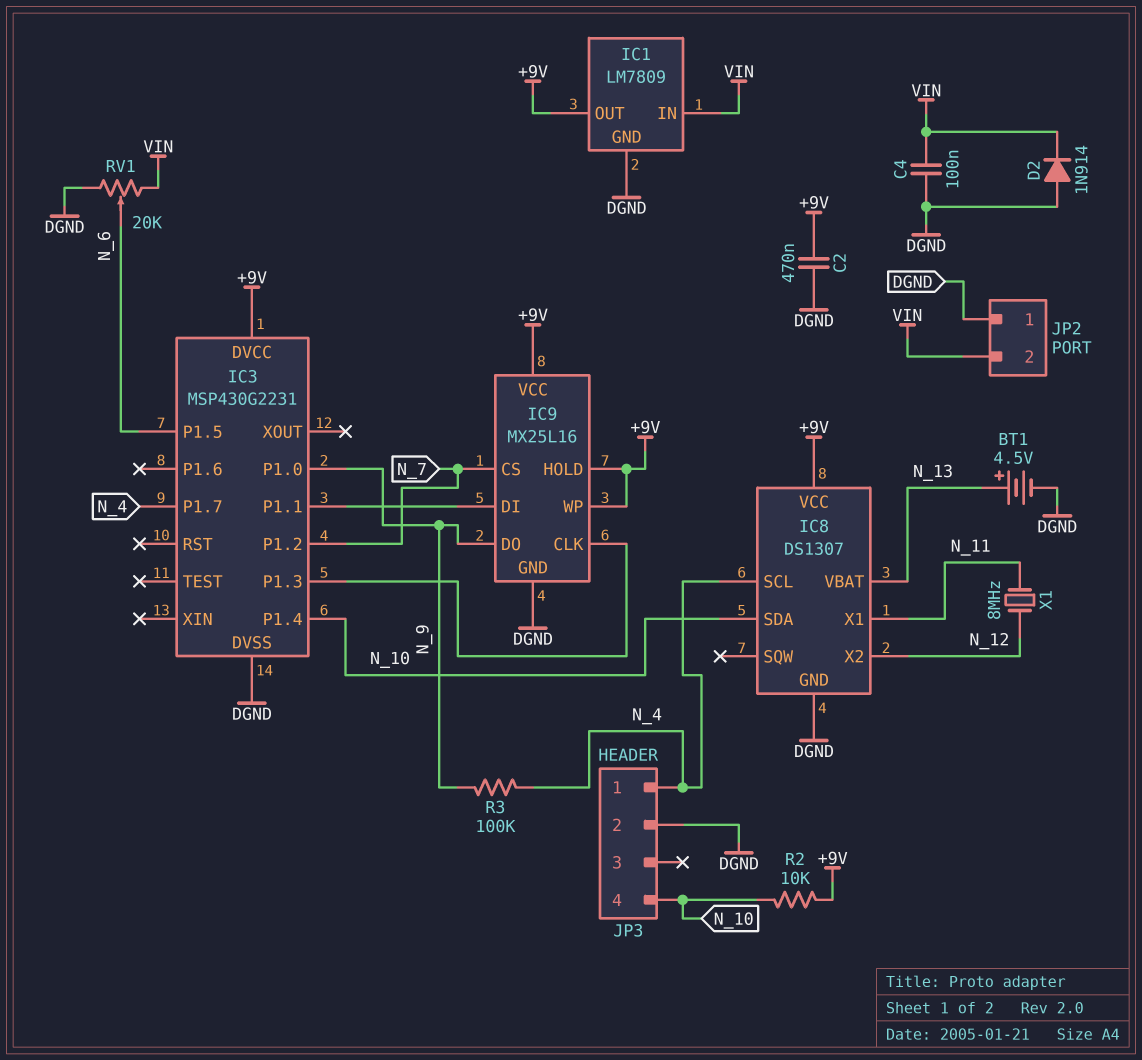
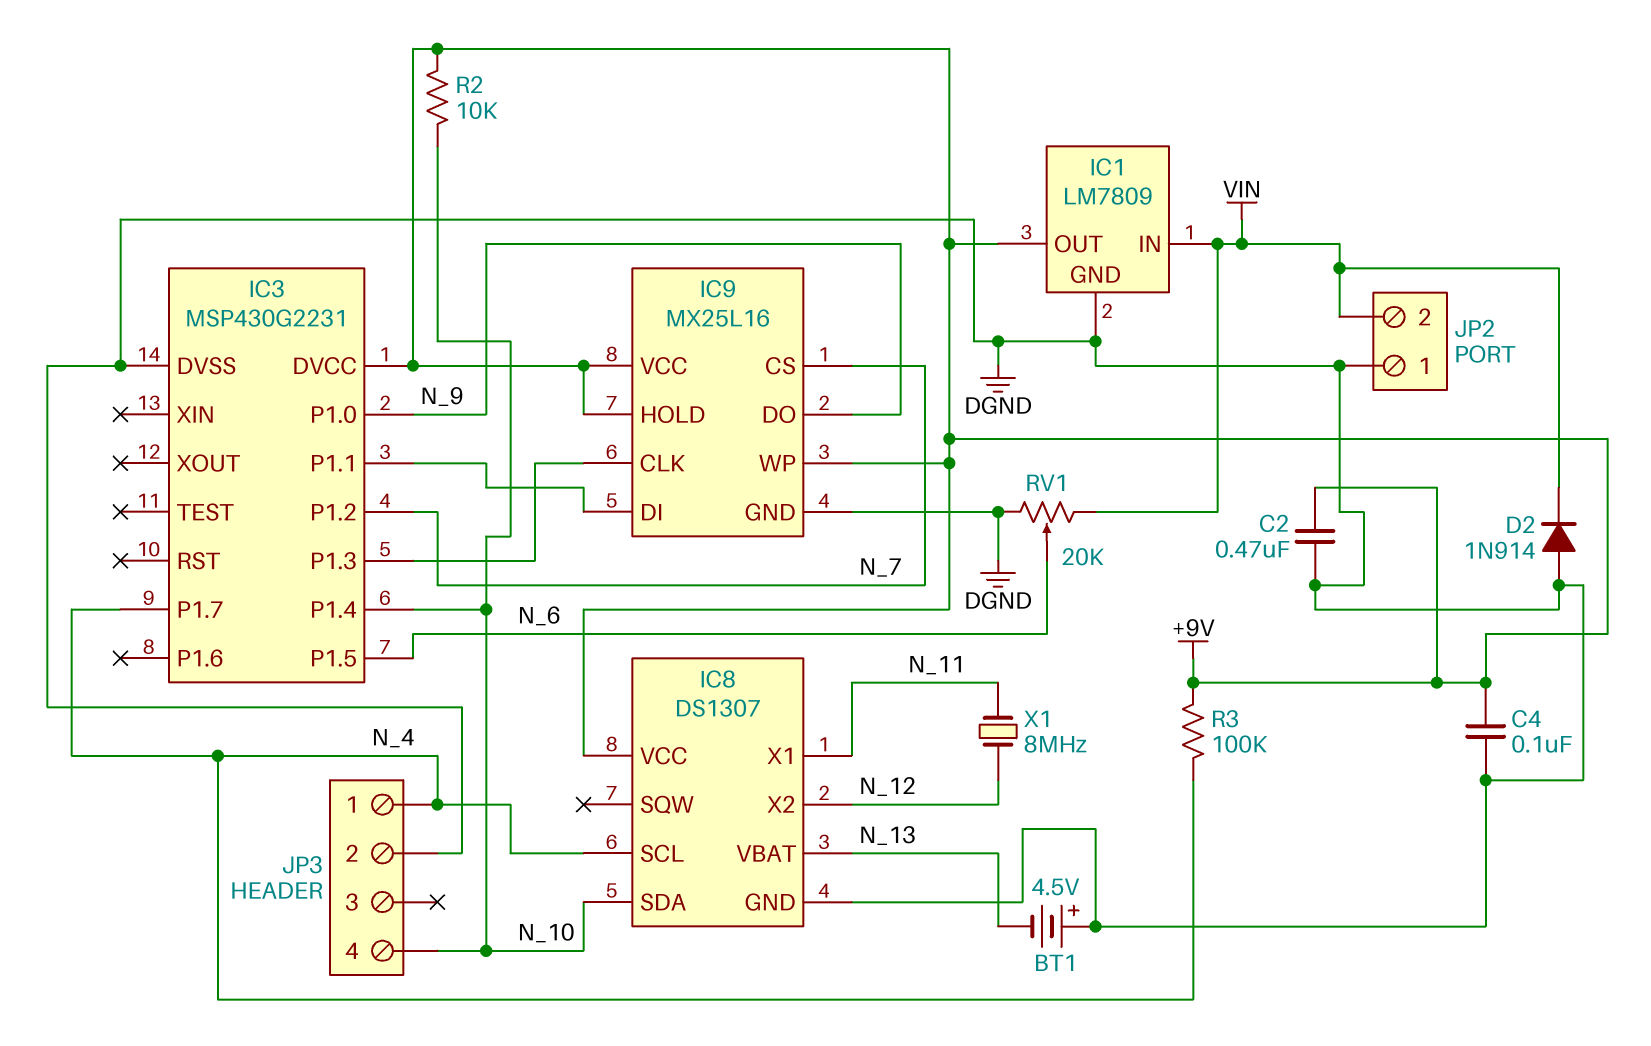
BT1: 4.5V (plus N_13, minus DGND) -> 4.5V (plus DGND, minus N_13)
C4: 100nF (DGND, VIN) -> 100nF (+9V, DGND)
R3: 100k (N_4, N_9) -> 100k (+9V, N_4)

